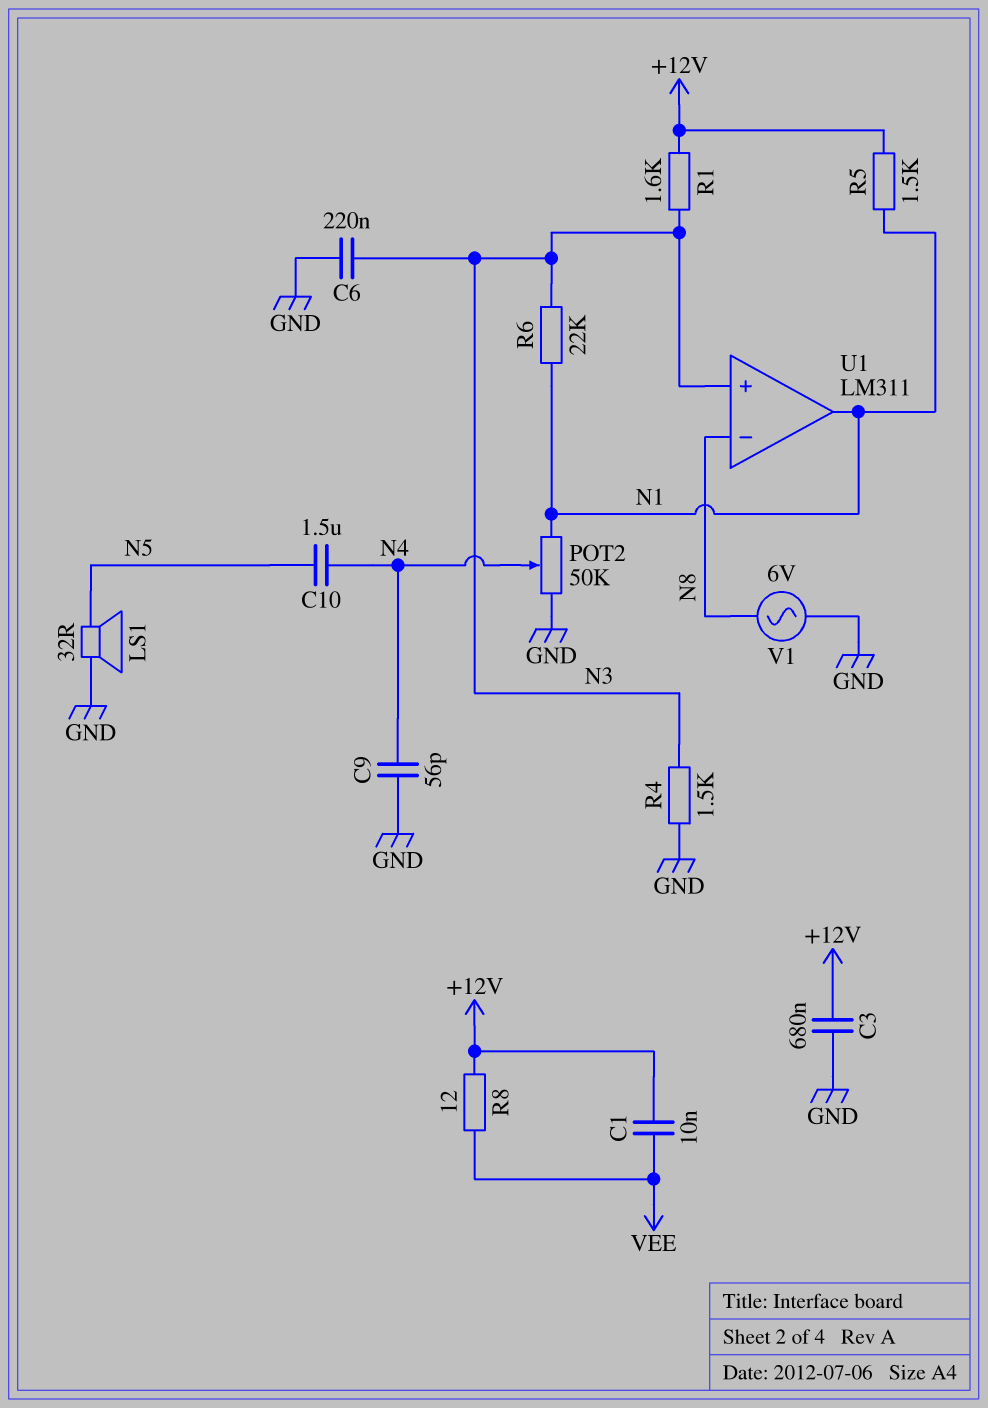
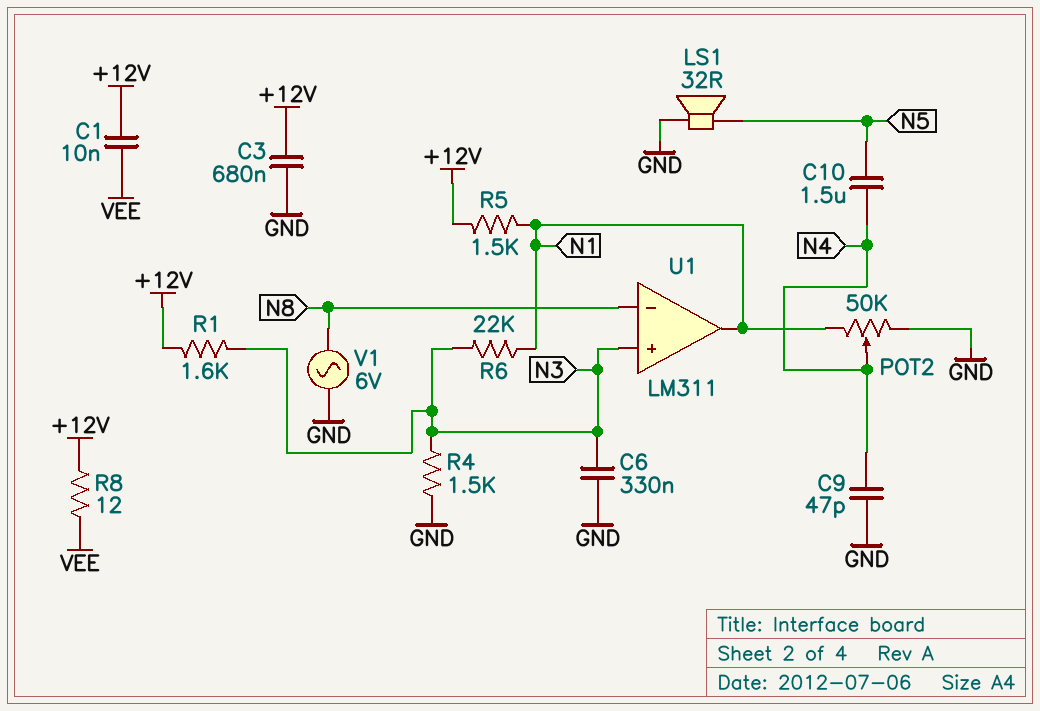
C6: 220nF (GND, N3) -> 330nF (GND, N3)
C9: 56pF (GND, N4) -> 47pF (GND, N4)

